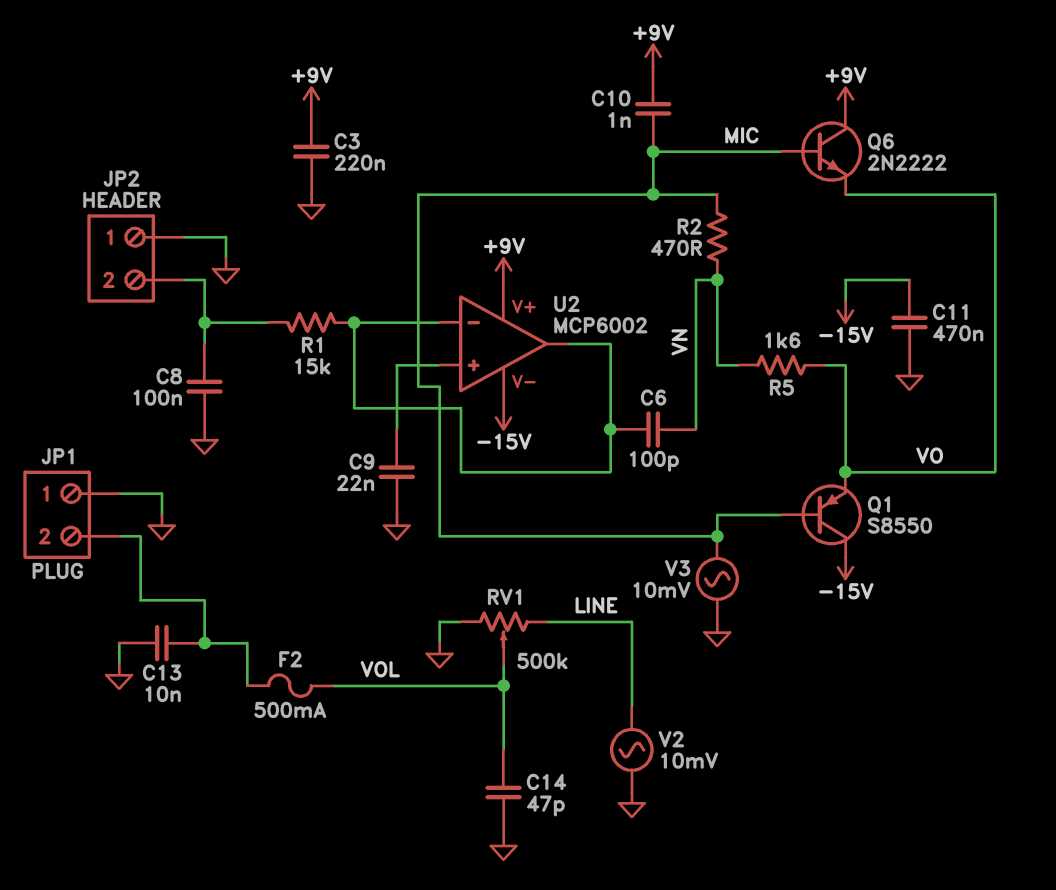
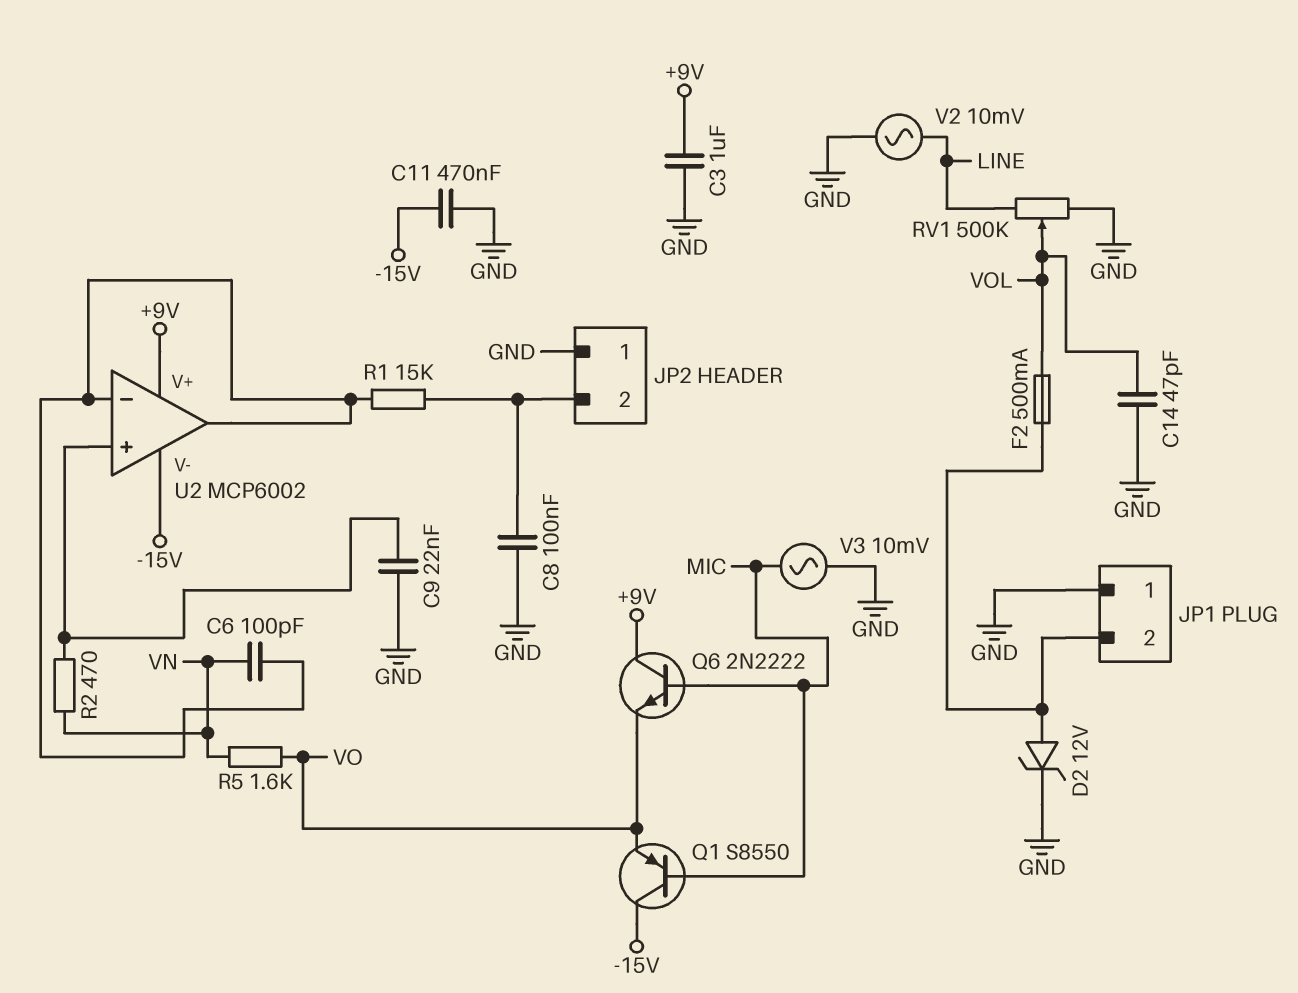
C3: 220nF (+9V, GND) -> 1uF (+9V, GND)
C10: 1nF (+9V, MIC) -> none
C13: 10nF (GND, JP1/2) -> none
D2: none -> zener 12V (A JP1/2, K GND)
R2: 470 (MIC, VN) -> 470 (U2/in+, VN)

